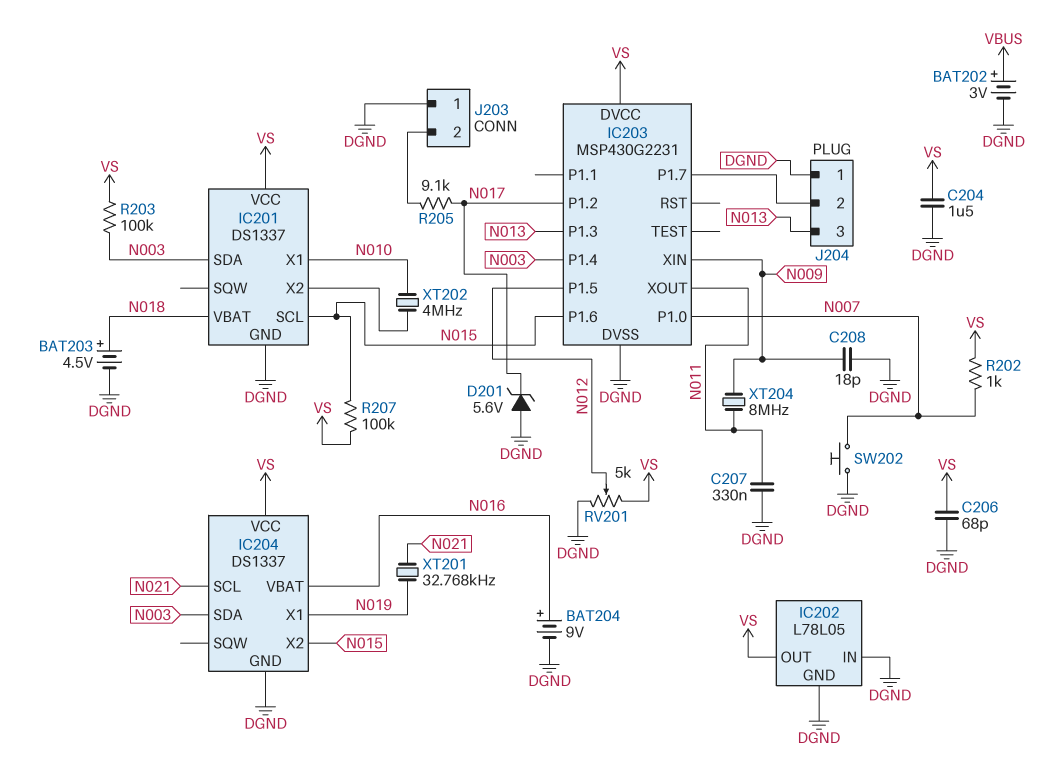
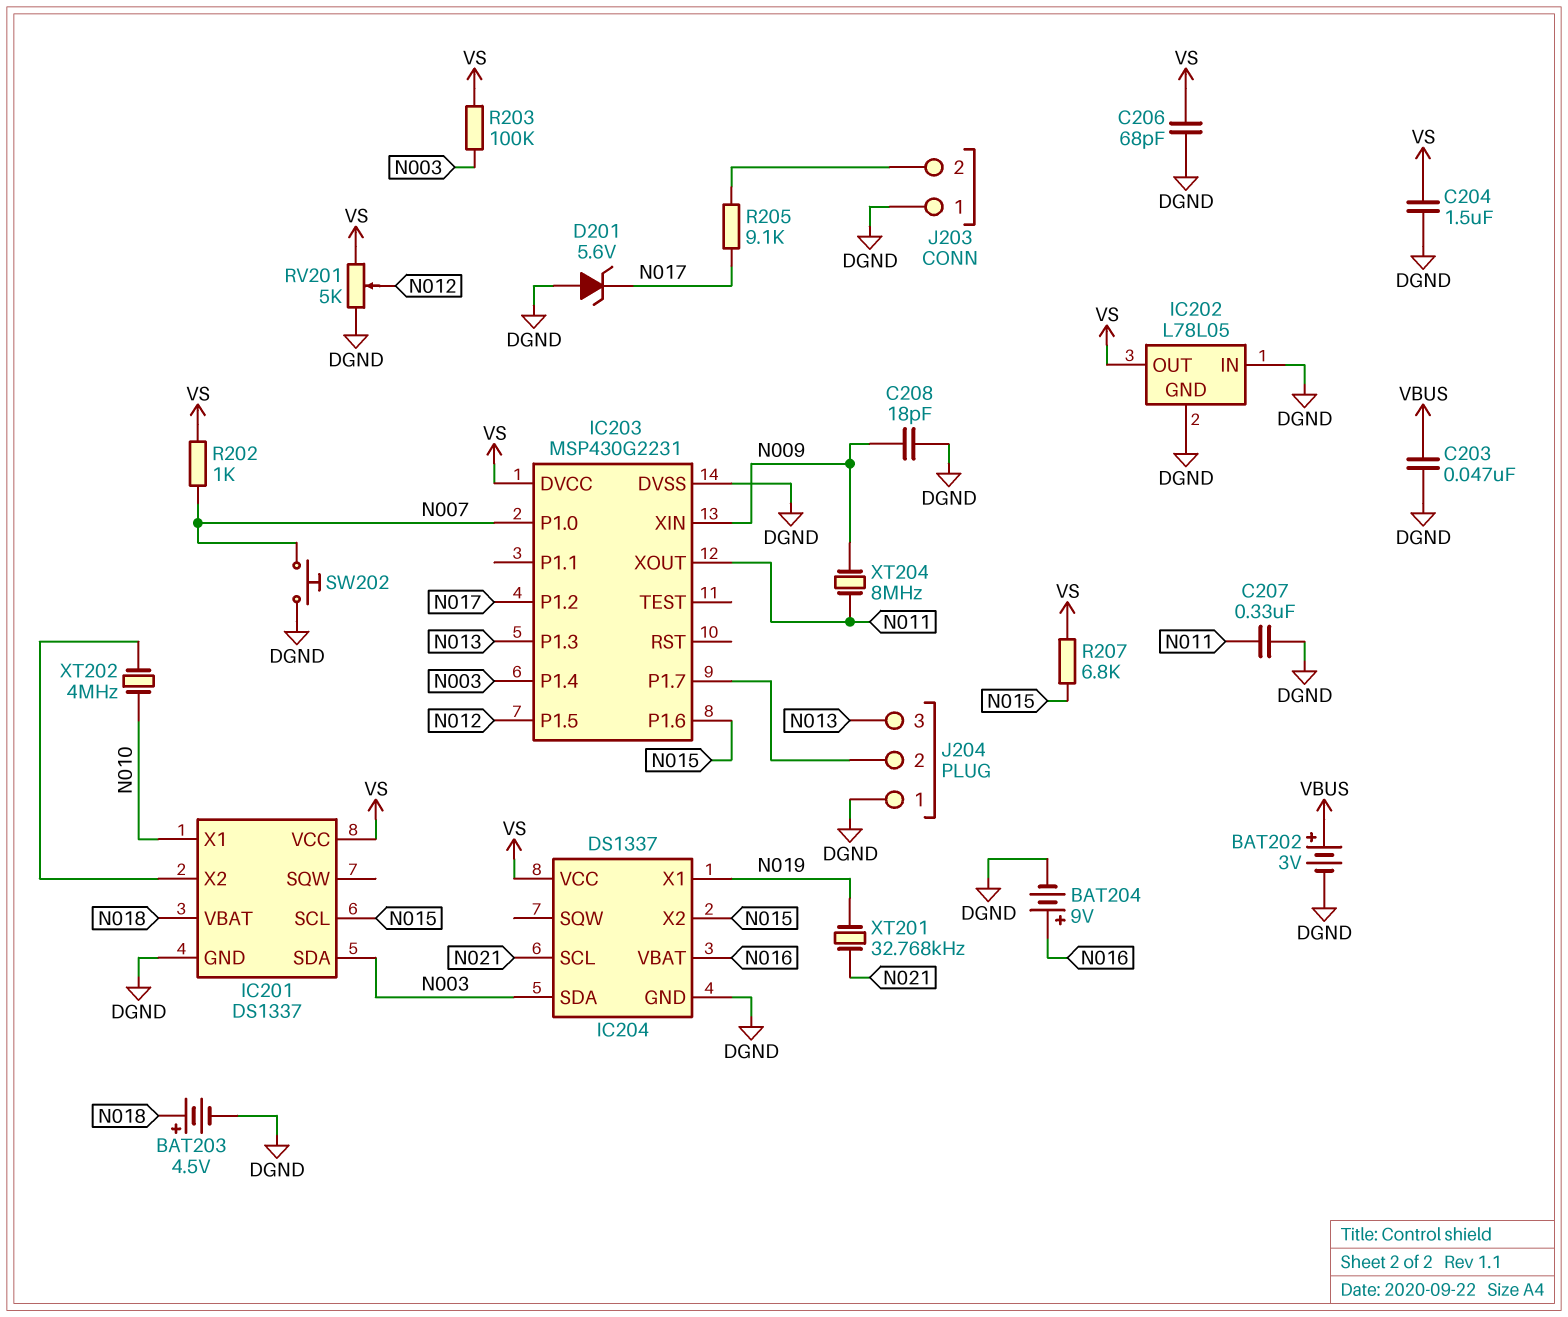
C203: none -> 47nF (DGND, VBUS)
R207: 100k (N015, VS) -> 6.8k (N015, VS)

